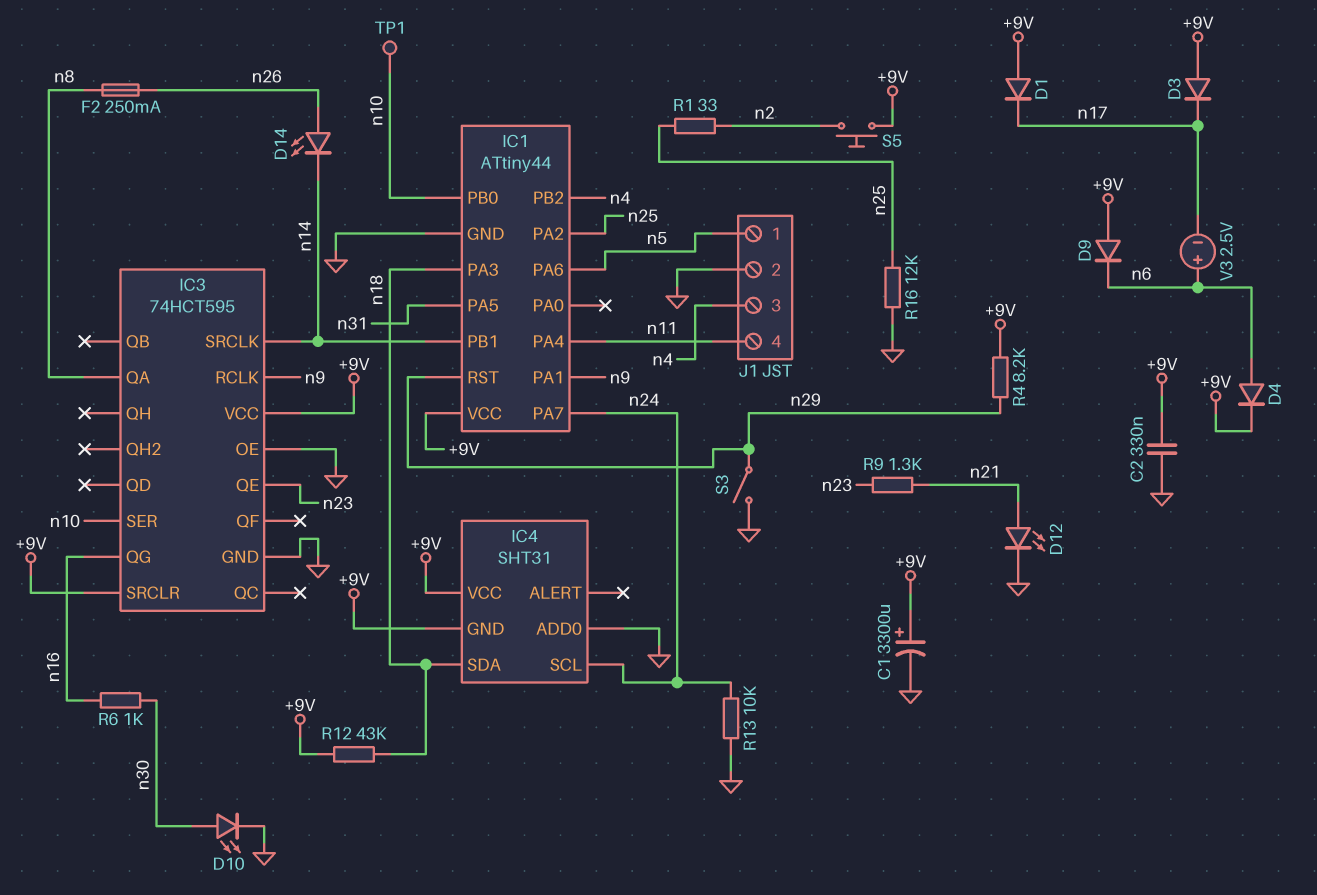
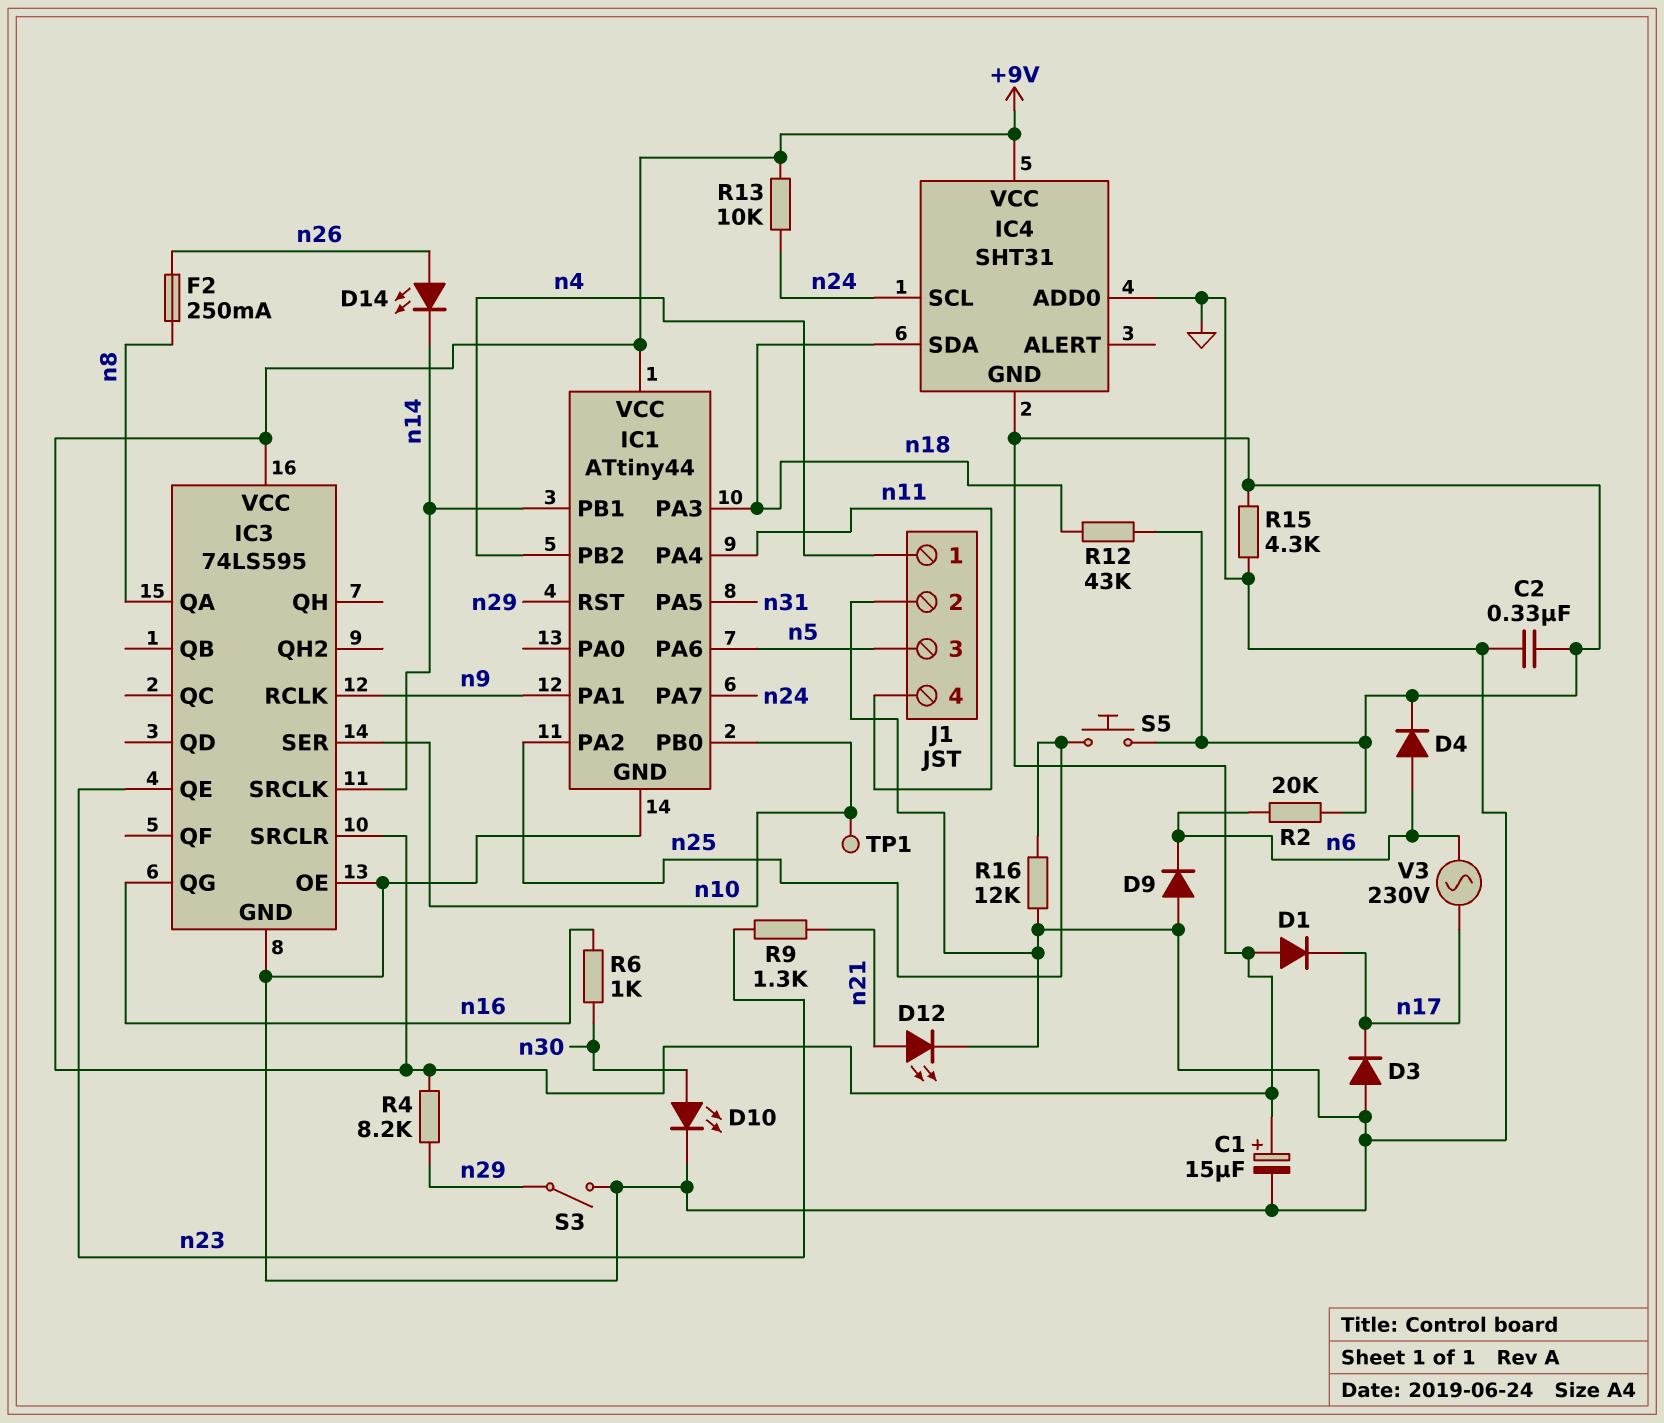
C1: 3300uF (plus +9V, minus GND) -> 15uF (plus +9V, minus GND)
D3: diode (A +9V, K n17) -> diode (A GND, K n17)
D9: diode (A +9V, K n6) -> diode (A GND, K n6)
IC3: 74HCT595 -> 74LS595
J1 pin 1: n5 -> n4
J1 pin 3: n4 -> n5
R1: 33 (n2, n25) -> none
R2: none -> 20k (+9V, n6)
R13: 10k (GND, n24) -> 10k (+9V, n24)
R15: none -> 4.3k (+9V, GND)
S5: button (+9V, n2) -> button (+9V, n25)
V3: 2.5V (plus n6, minus n17) -> AC 230V (n6, n17)

